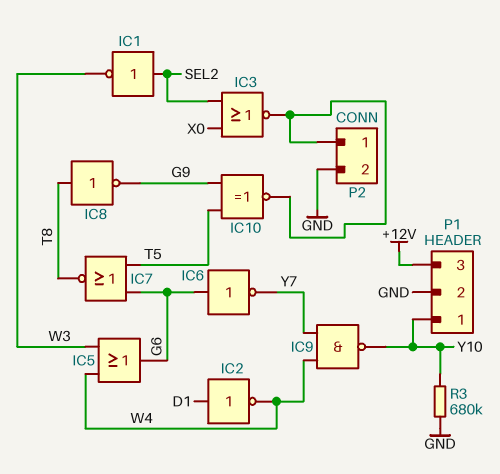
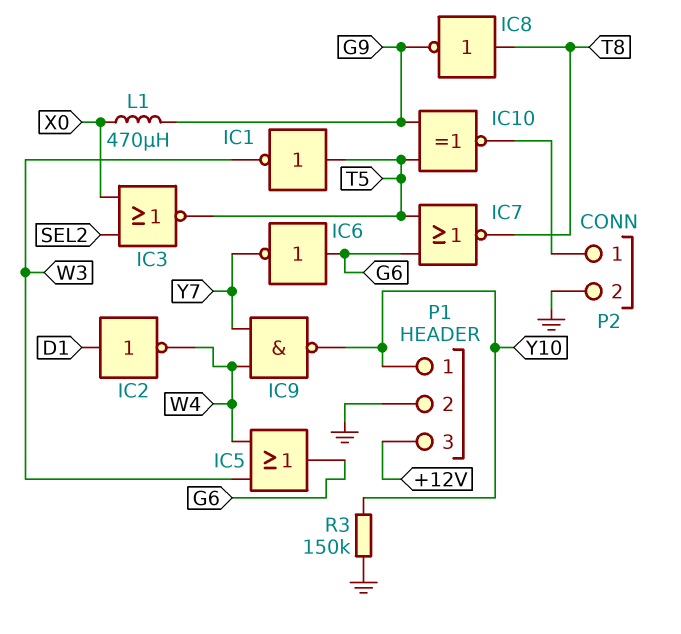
IC1: NOT (in SEL2, out W3) -> NOT (in T5, out W3)
IC3: NOR (in SEL2, in X0, out P2/1) -> NOR (in SEL2, in X0, out T5)
L1: none -> 470uH (G9, X0)
R3: 680k (GND, Y10) -> 150k (GND, Y10)

